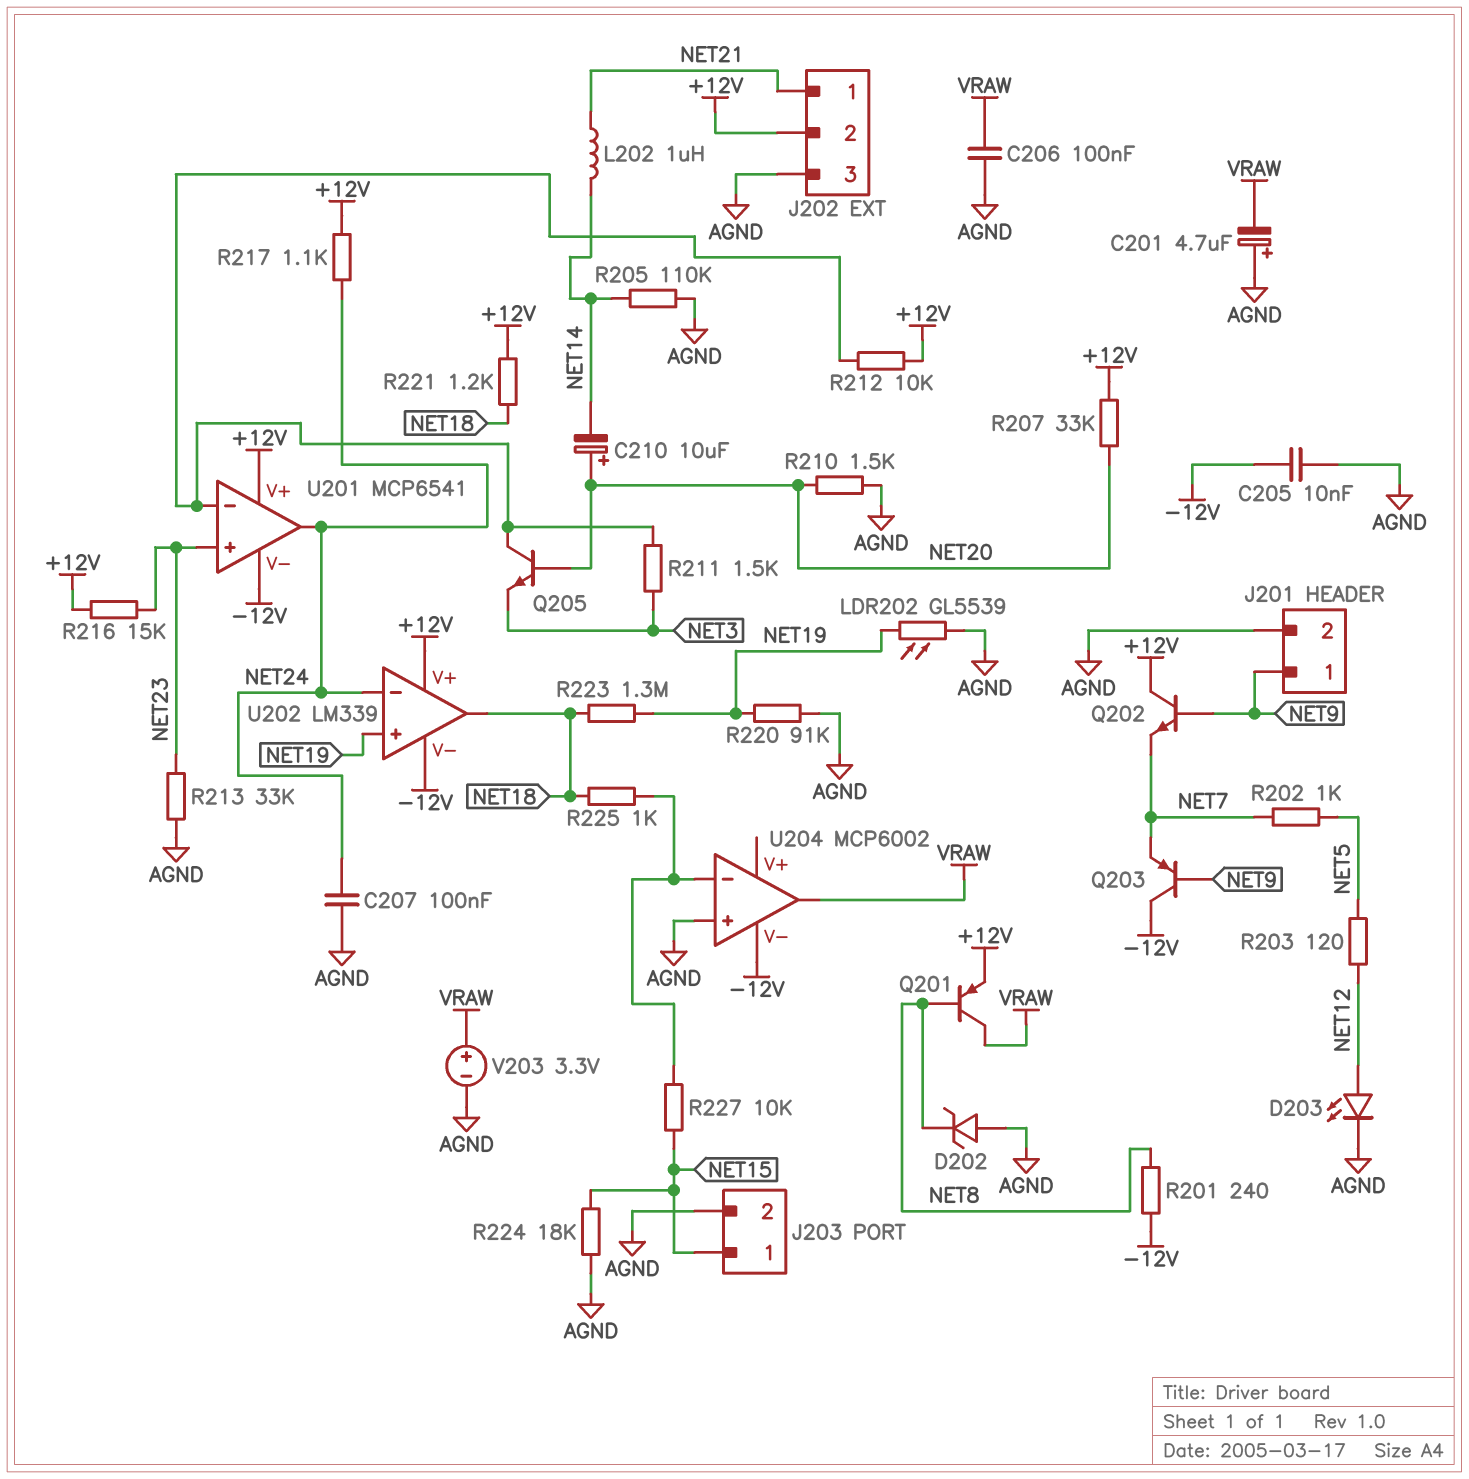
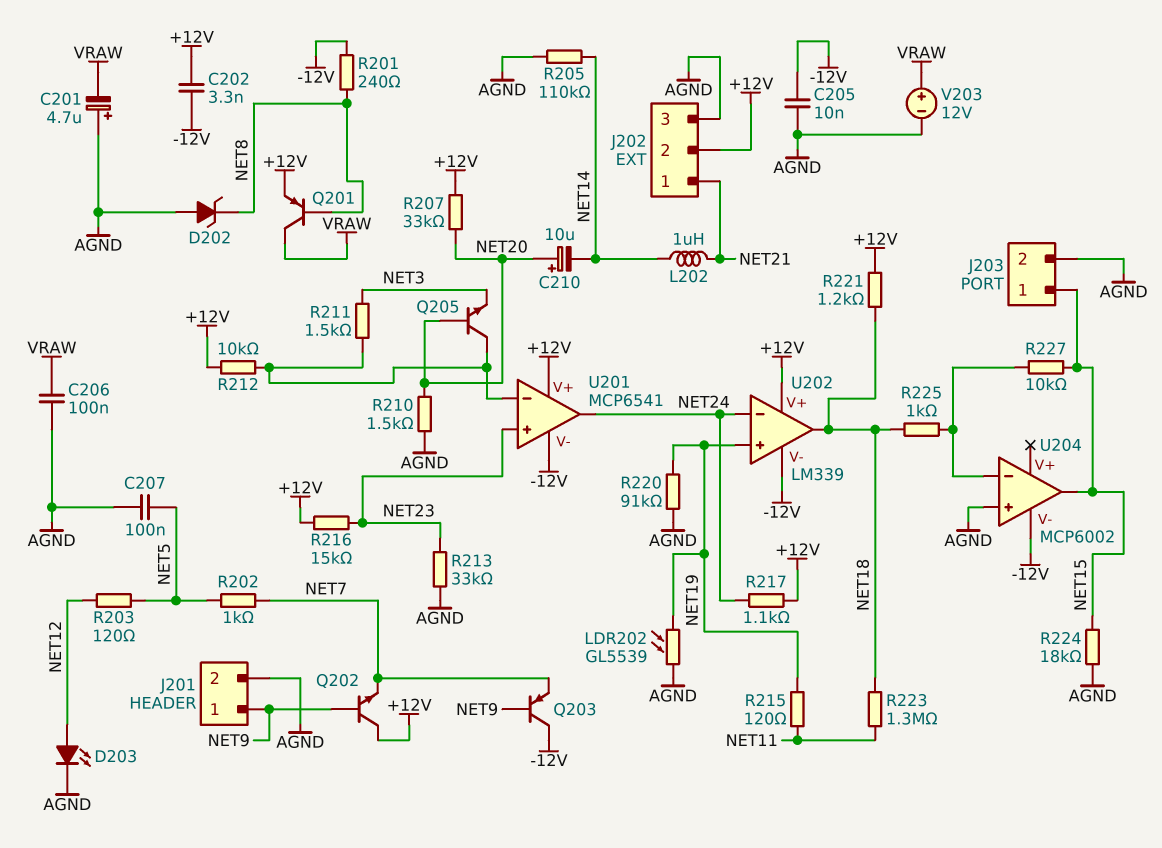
C202: none -> 3.3nF (+12V, -12V)
C207: 100nF (AGND, NET24) -> 100nF (AGND, NET5)
R215: none -> 120 (NET11, NET19)
R223: 1.3M (NET18, NET19) -> 1.3M (NET11, NET18)
U204 pin out: VRAW -> NET15
V203: 3.3V (plus VRAW, minus AGND) -> 12V (plus VRAW, minus AGND)

